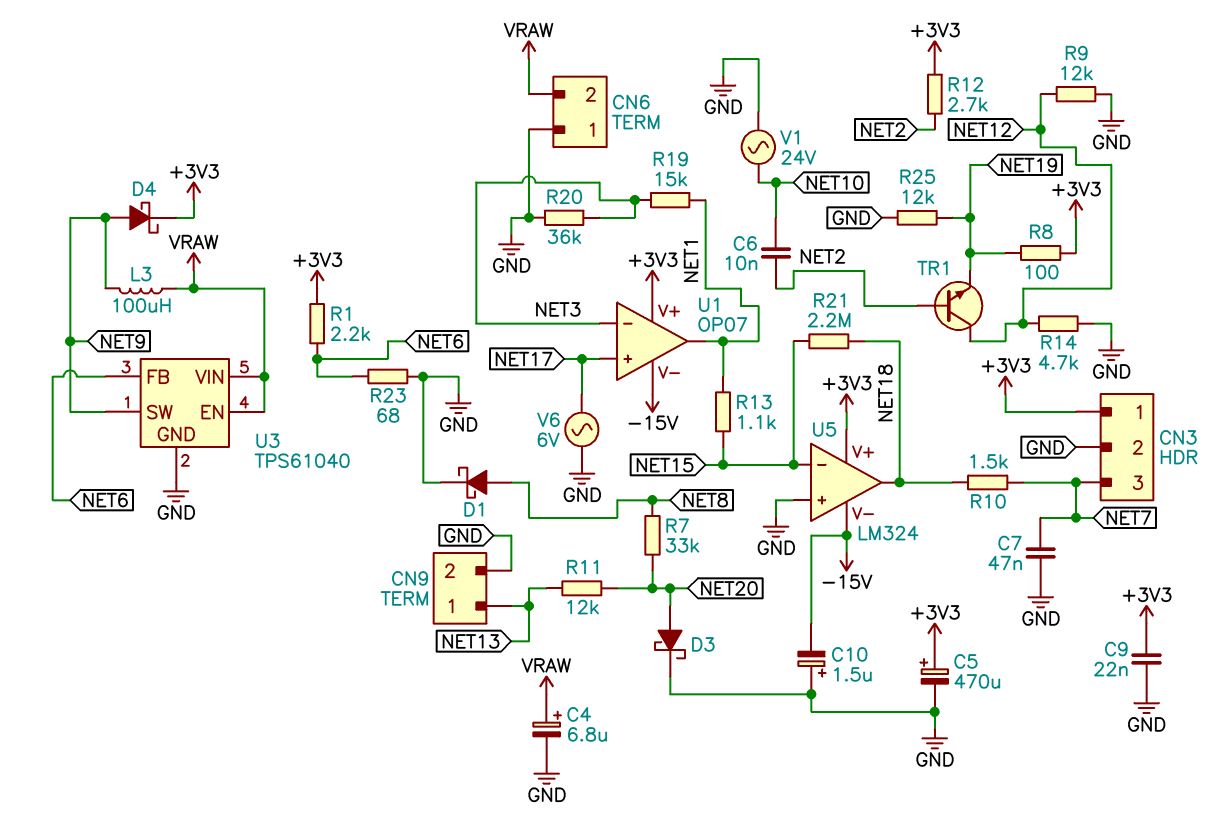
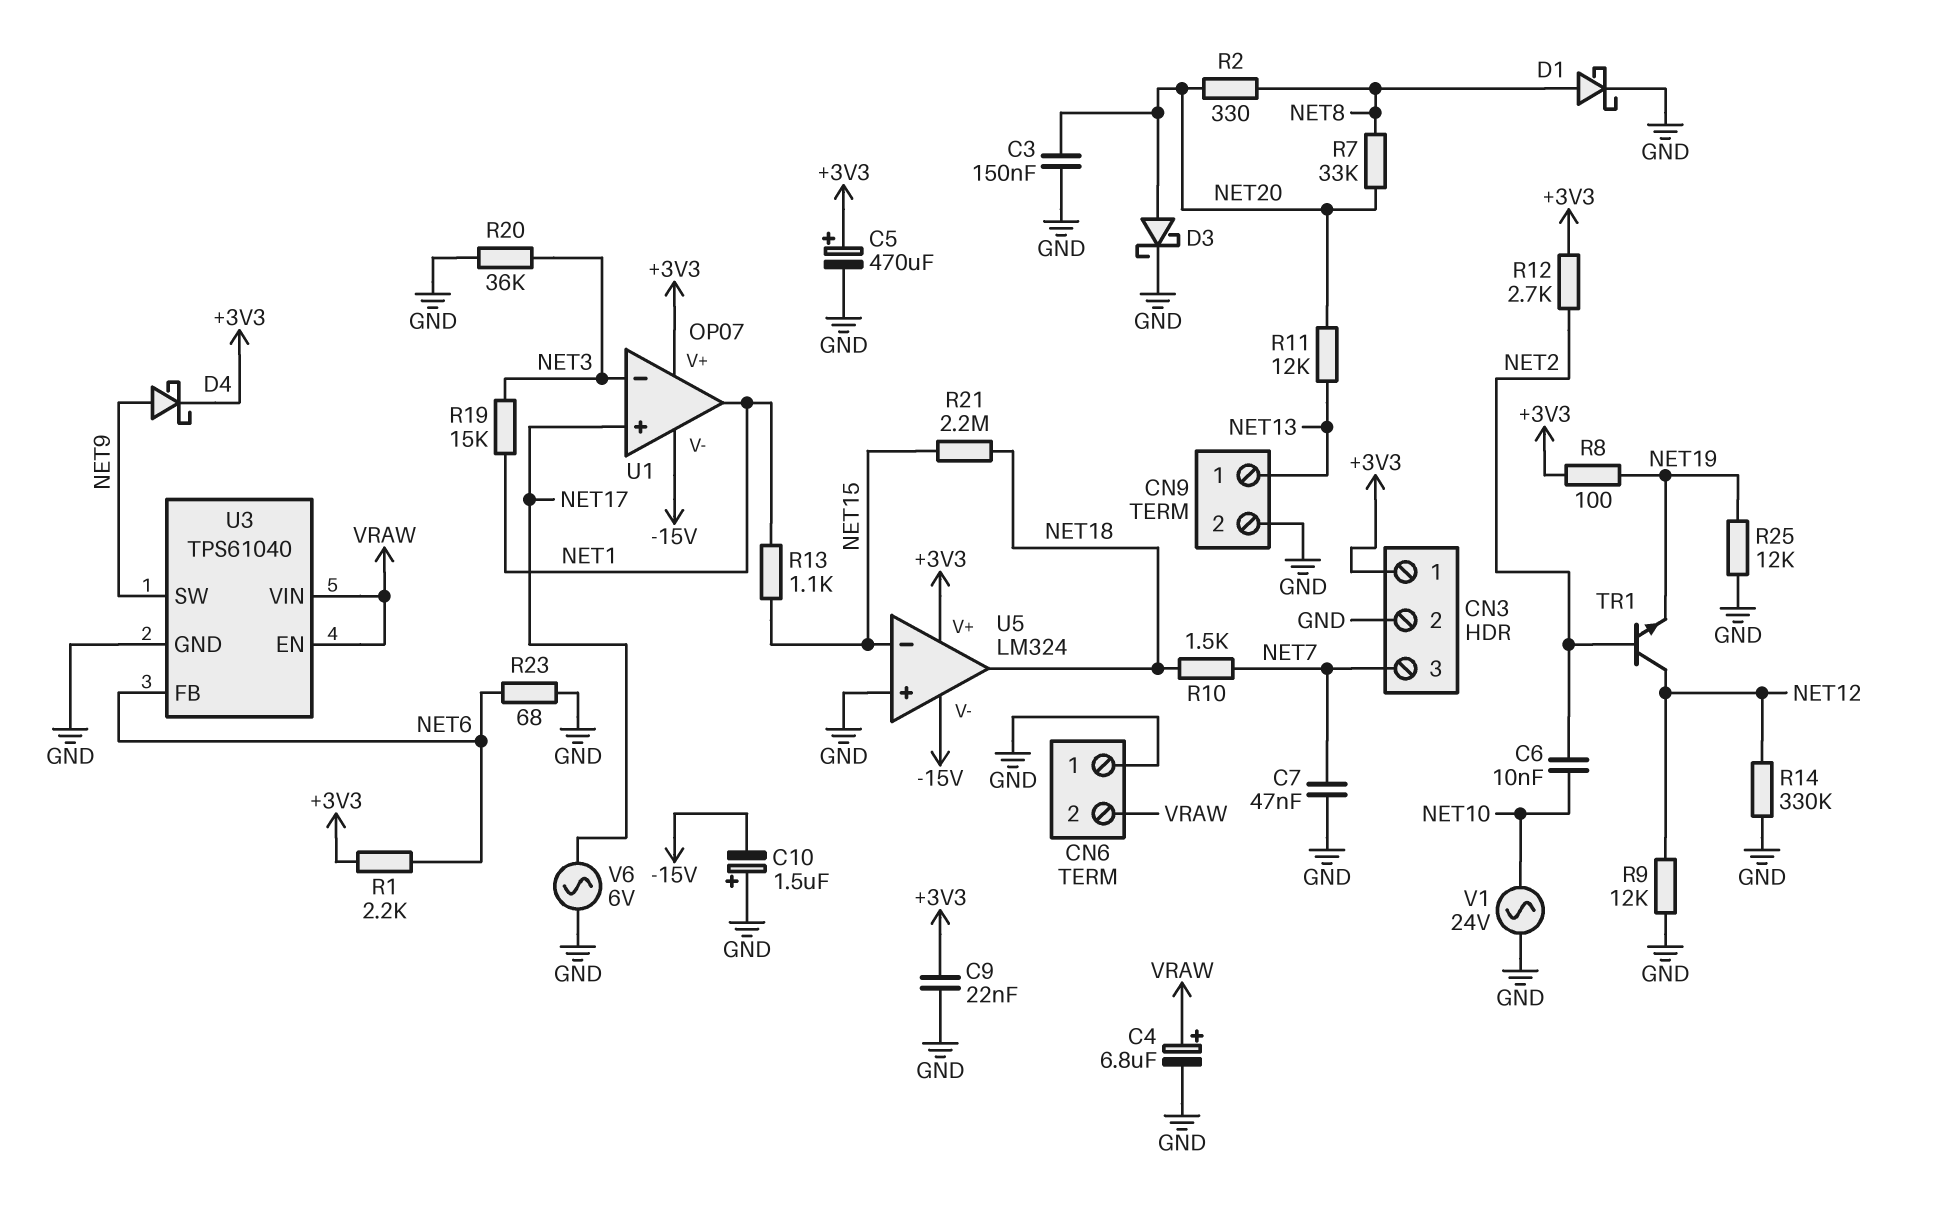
C3: none -> 150nF (GND, NET20)
L3: 100uH (NET9, VRAW) -> none
R2: none -> 330 (NET8, NET20)
R14: 4.7k (GND, NET12) -> 330k (GND, NET12)

